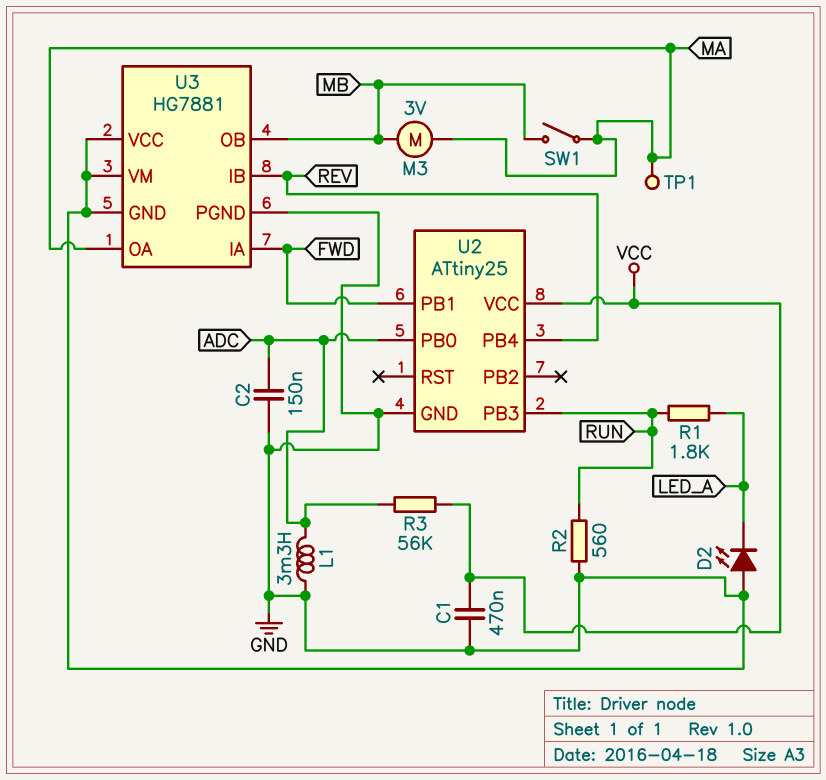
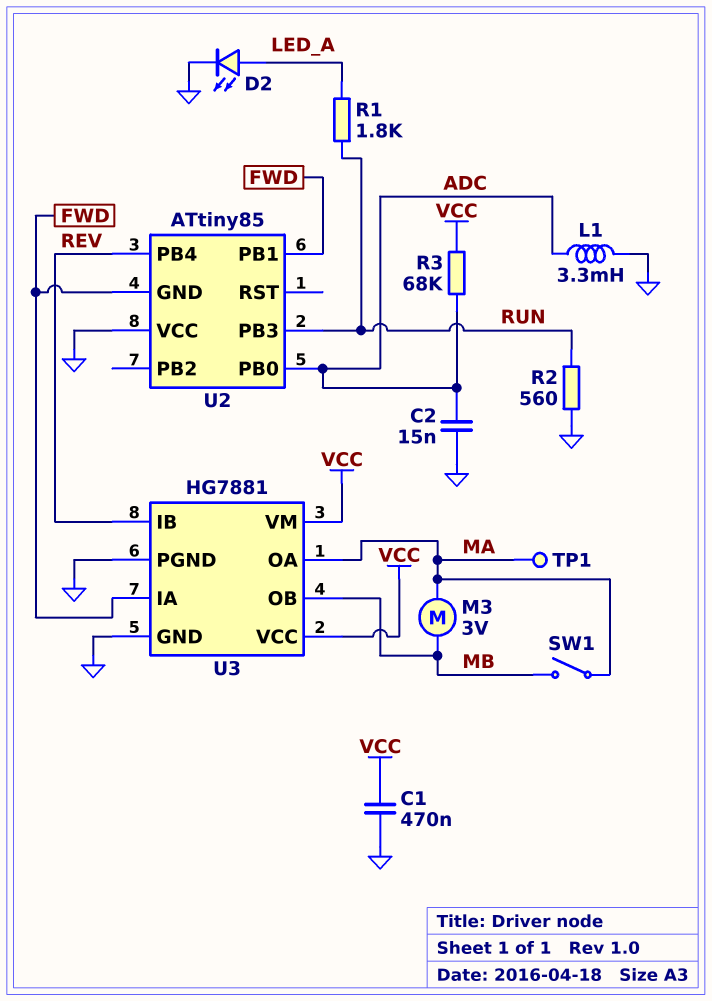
C2: 150nF (ADC, GND) -> 15nF (ADC, GND)
D2: LED (A GND, K LED_A) -> LED (A LED_A, K GND)
R3: 56k (ADC, VCC) -> 68k (ADC, VCC)
U2: ATtiny25 -> ATtiny85
U2 pin GND: GND -> FWD
U2 pin VCC: VCC -> GND
U3 pin VCC: GND -> VCC
U3 pin VM: GND -> VCC

